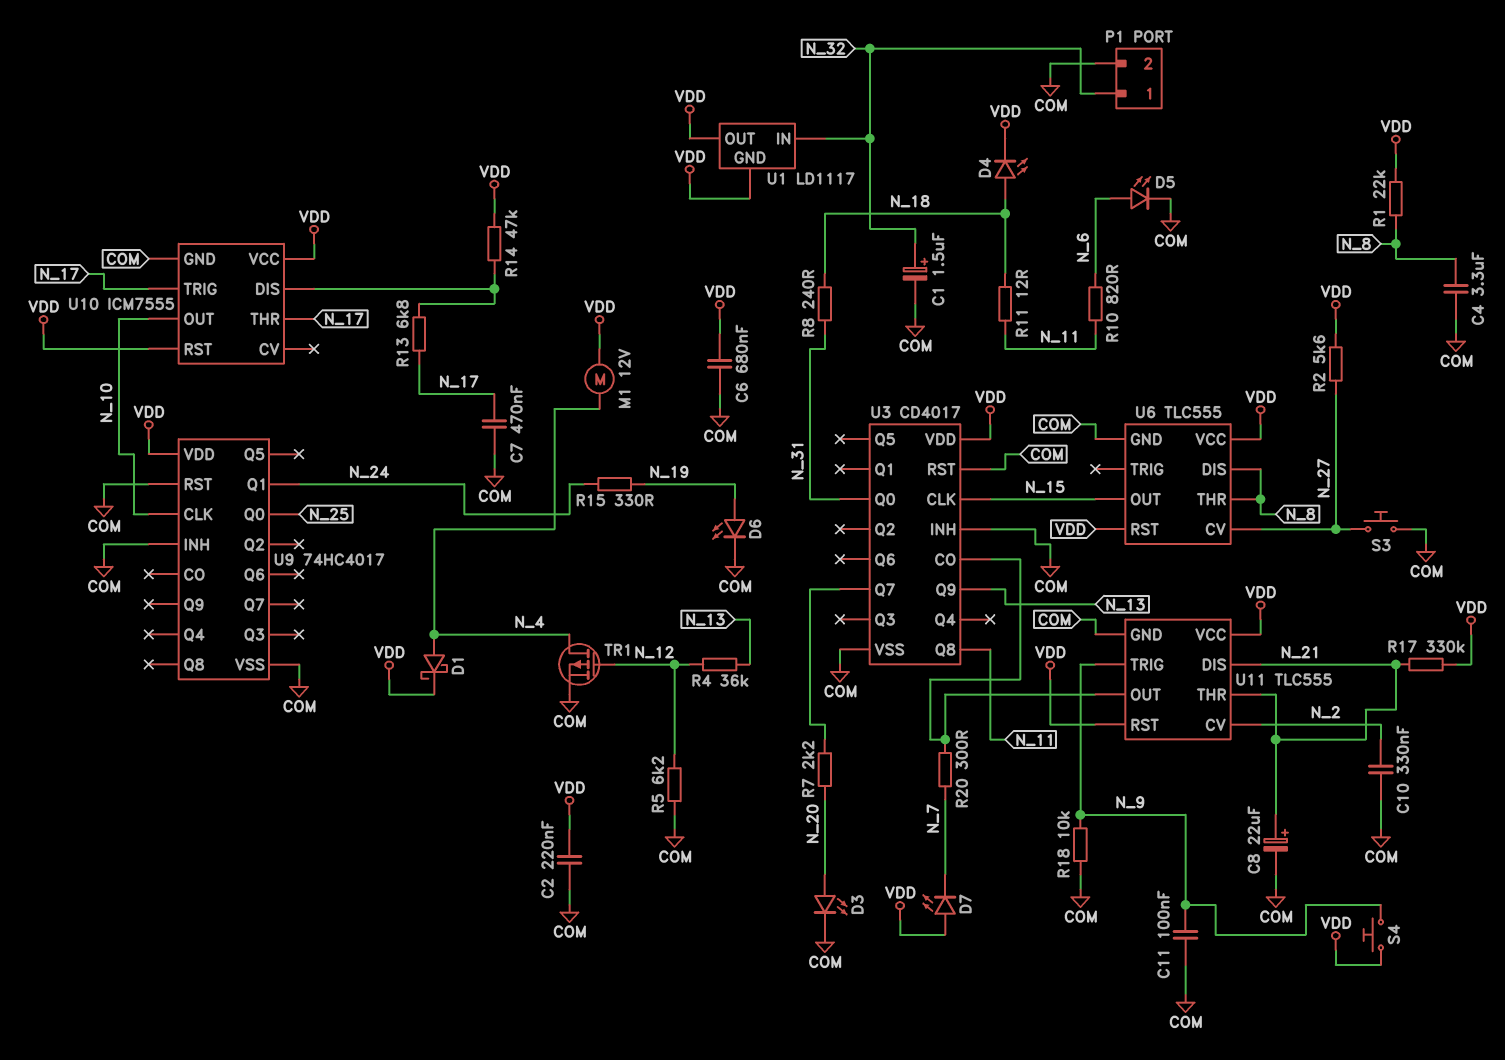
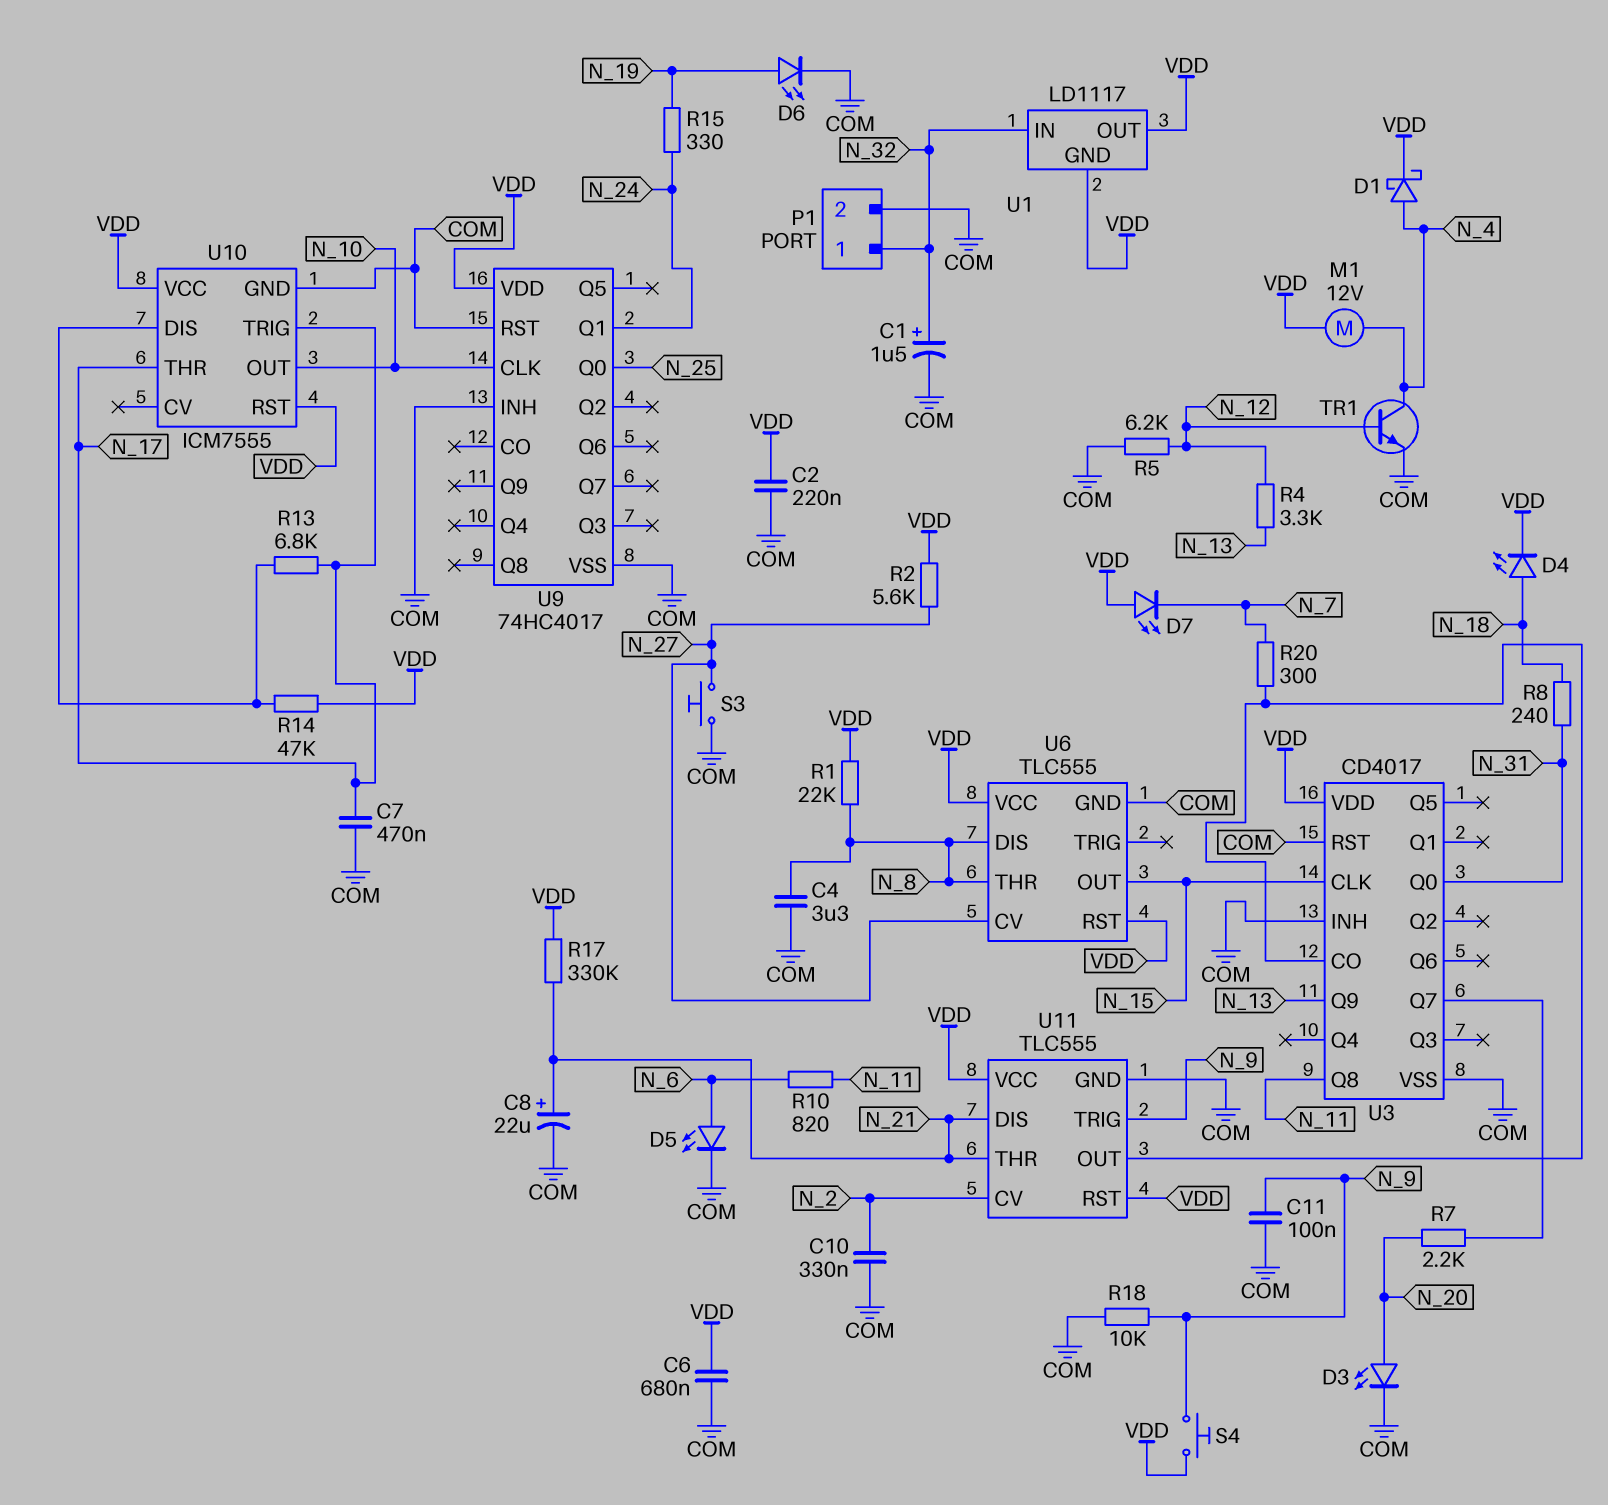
R4: 36k (N_12, N_13) -> 3.3k (N_12, N_13)
R11: 12 (N_11, N_18) -> none
TR1: PMOS (G N_12, D N_4, S COM) -> NPN (B N_12, C N_4, E COM)

